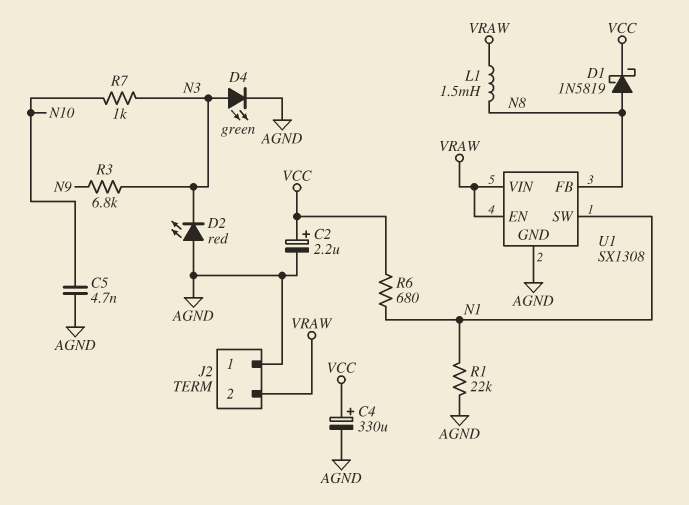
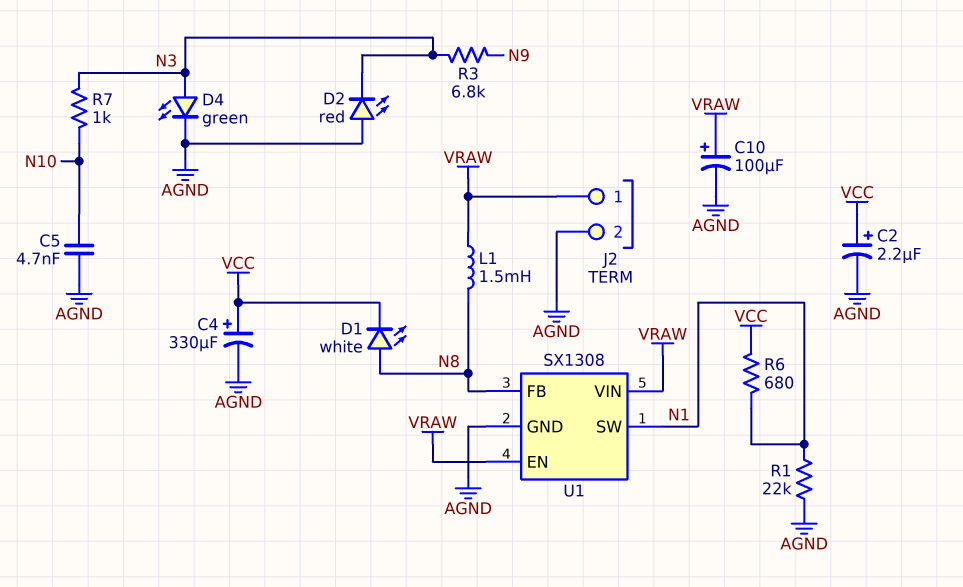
C10: none -> 100uF (plus VRAW, minus AGND)
D1: schottky 1N5819 (A N8, K VCC) -> LED white (A N8, K VCC)
J2 pin 1: AGND -> VRAW
J2 pin 2: VRAW -> AGND

